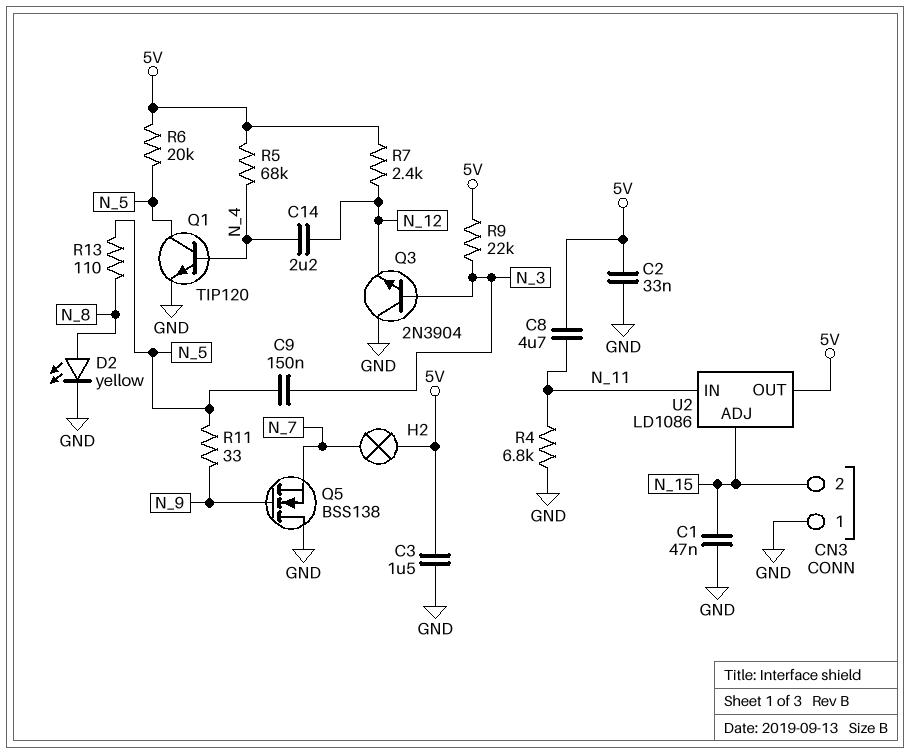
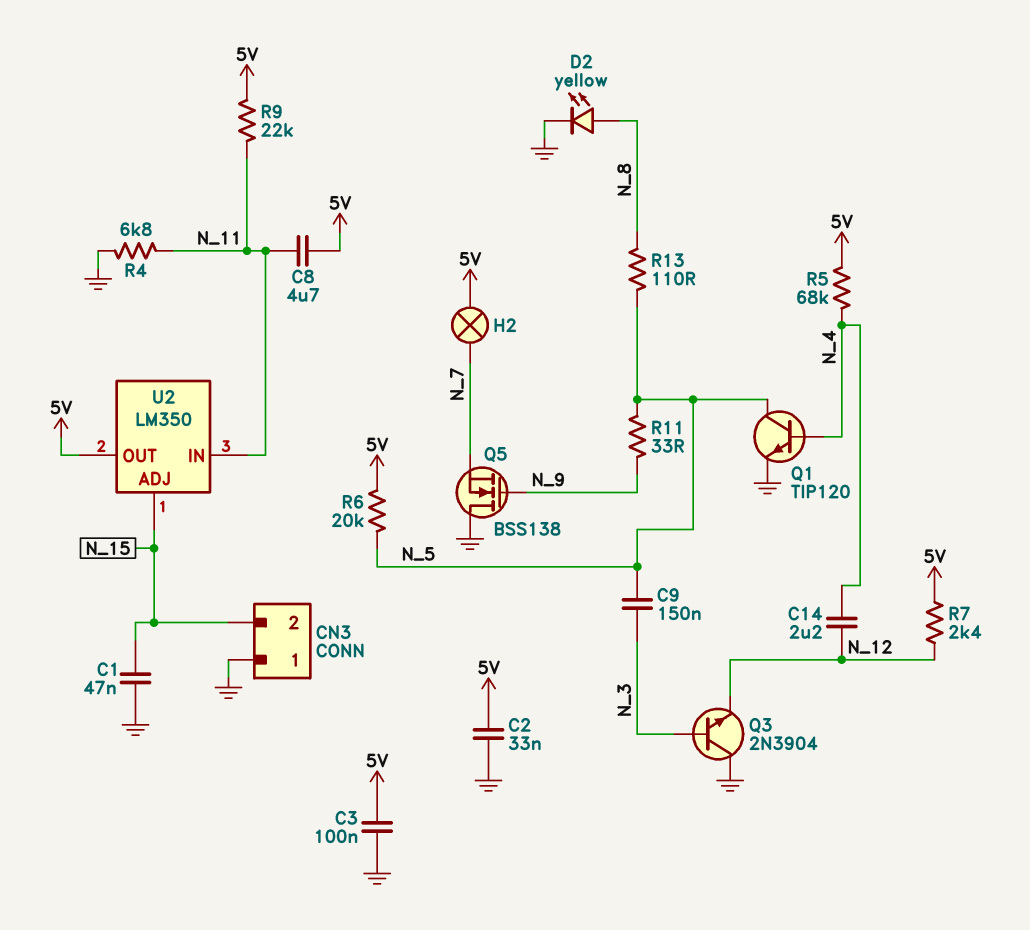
C3: 1.5uF (5V, GND) -> 100nF (5V, GND)
R9: 22k (5V, N_3) -> 22k (5V, N_11)
U2: LD1086 -> LM350

